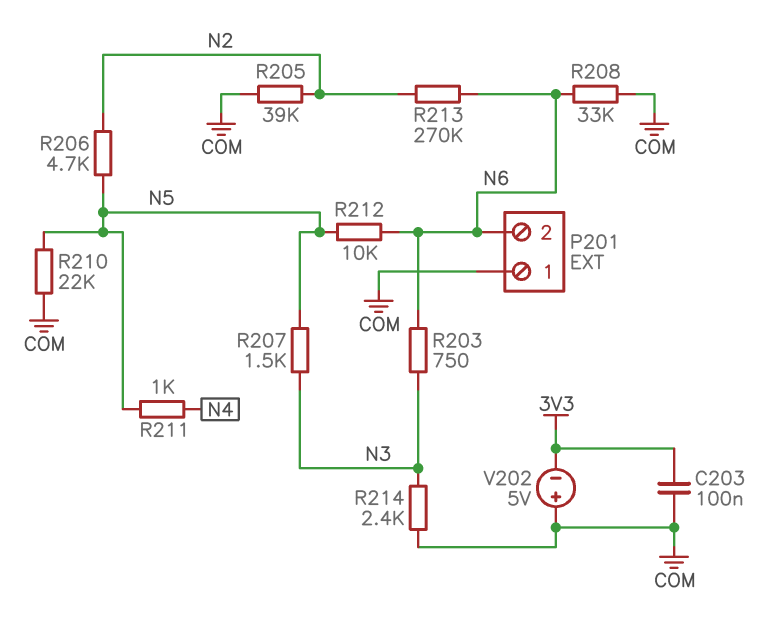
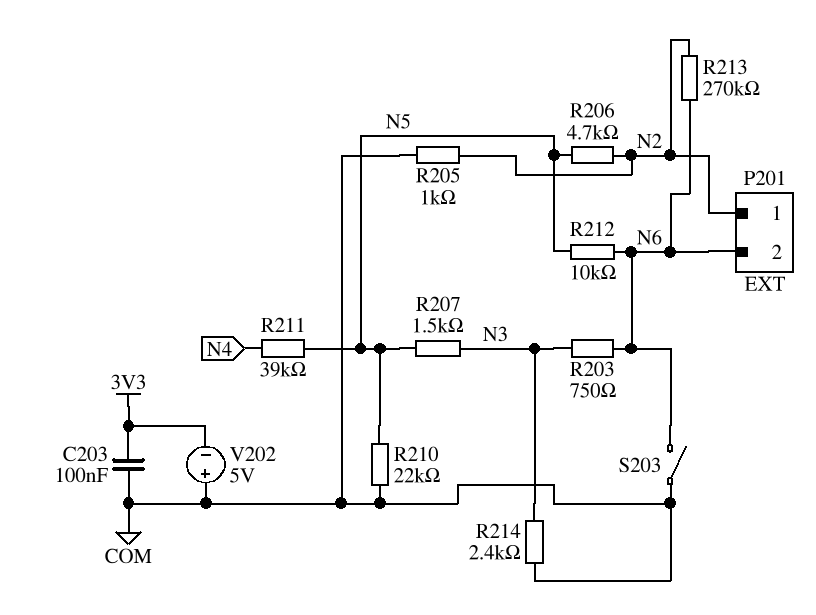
P201 pin 1: COM -> N2
R205: 39k (COM, N2) -> 1k (COM, N2)
R208: 33k (COM, N6) -> none
R211: 1k (N4, N5) -> 39k (N4, N5)
S203: none -> switch (COM, N6)

